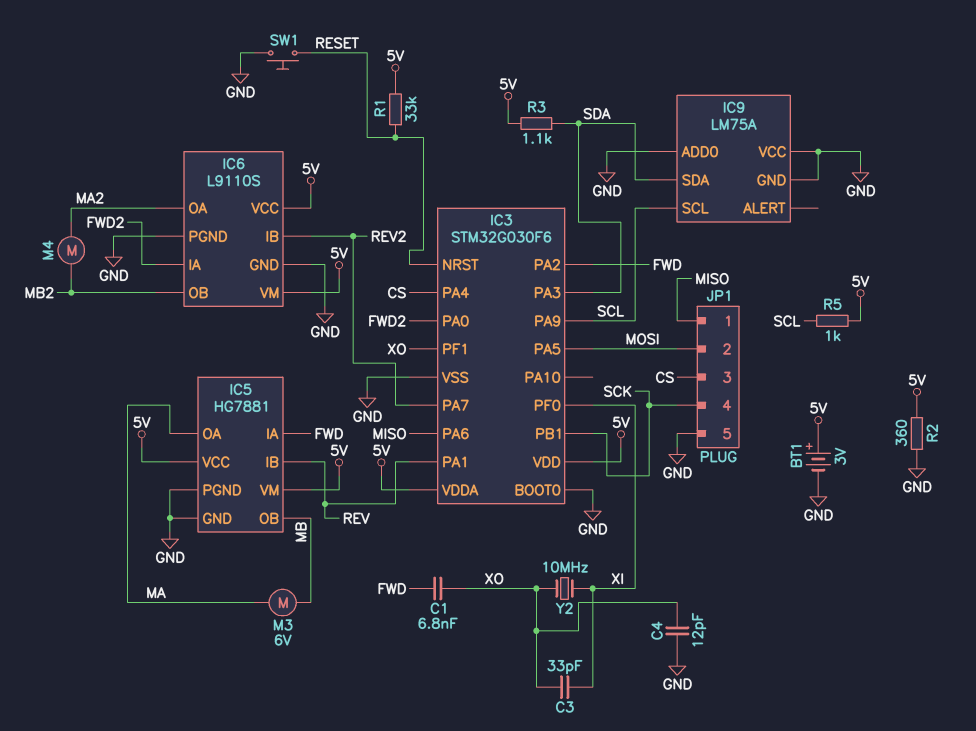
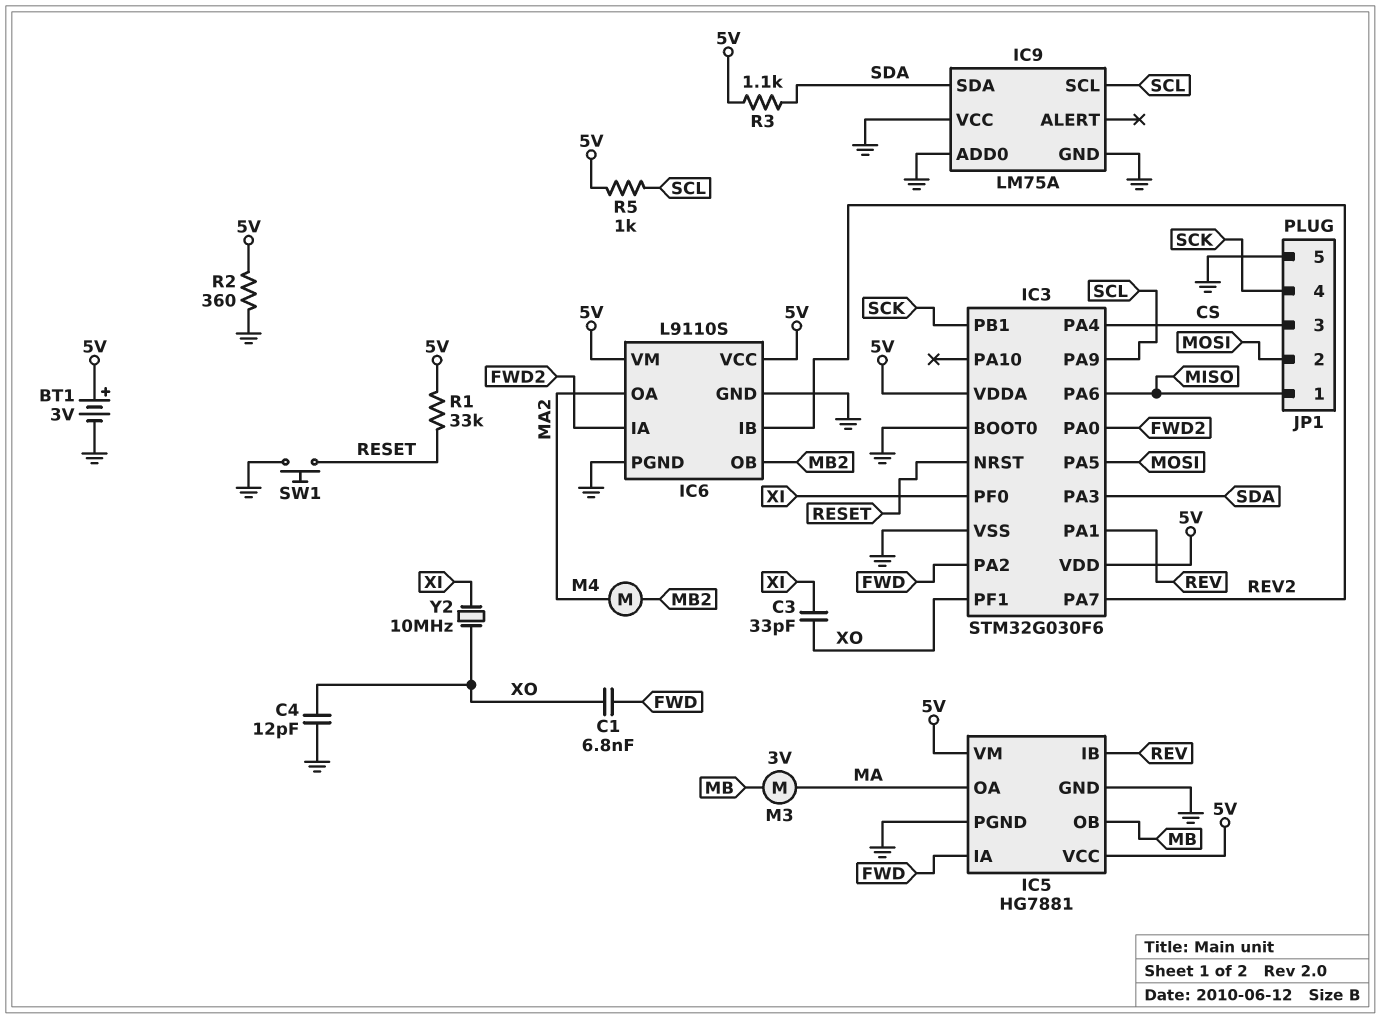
M3: motor 6V (MA, MB) -> motor 3V (MA, MB)

